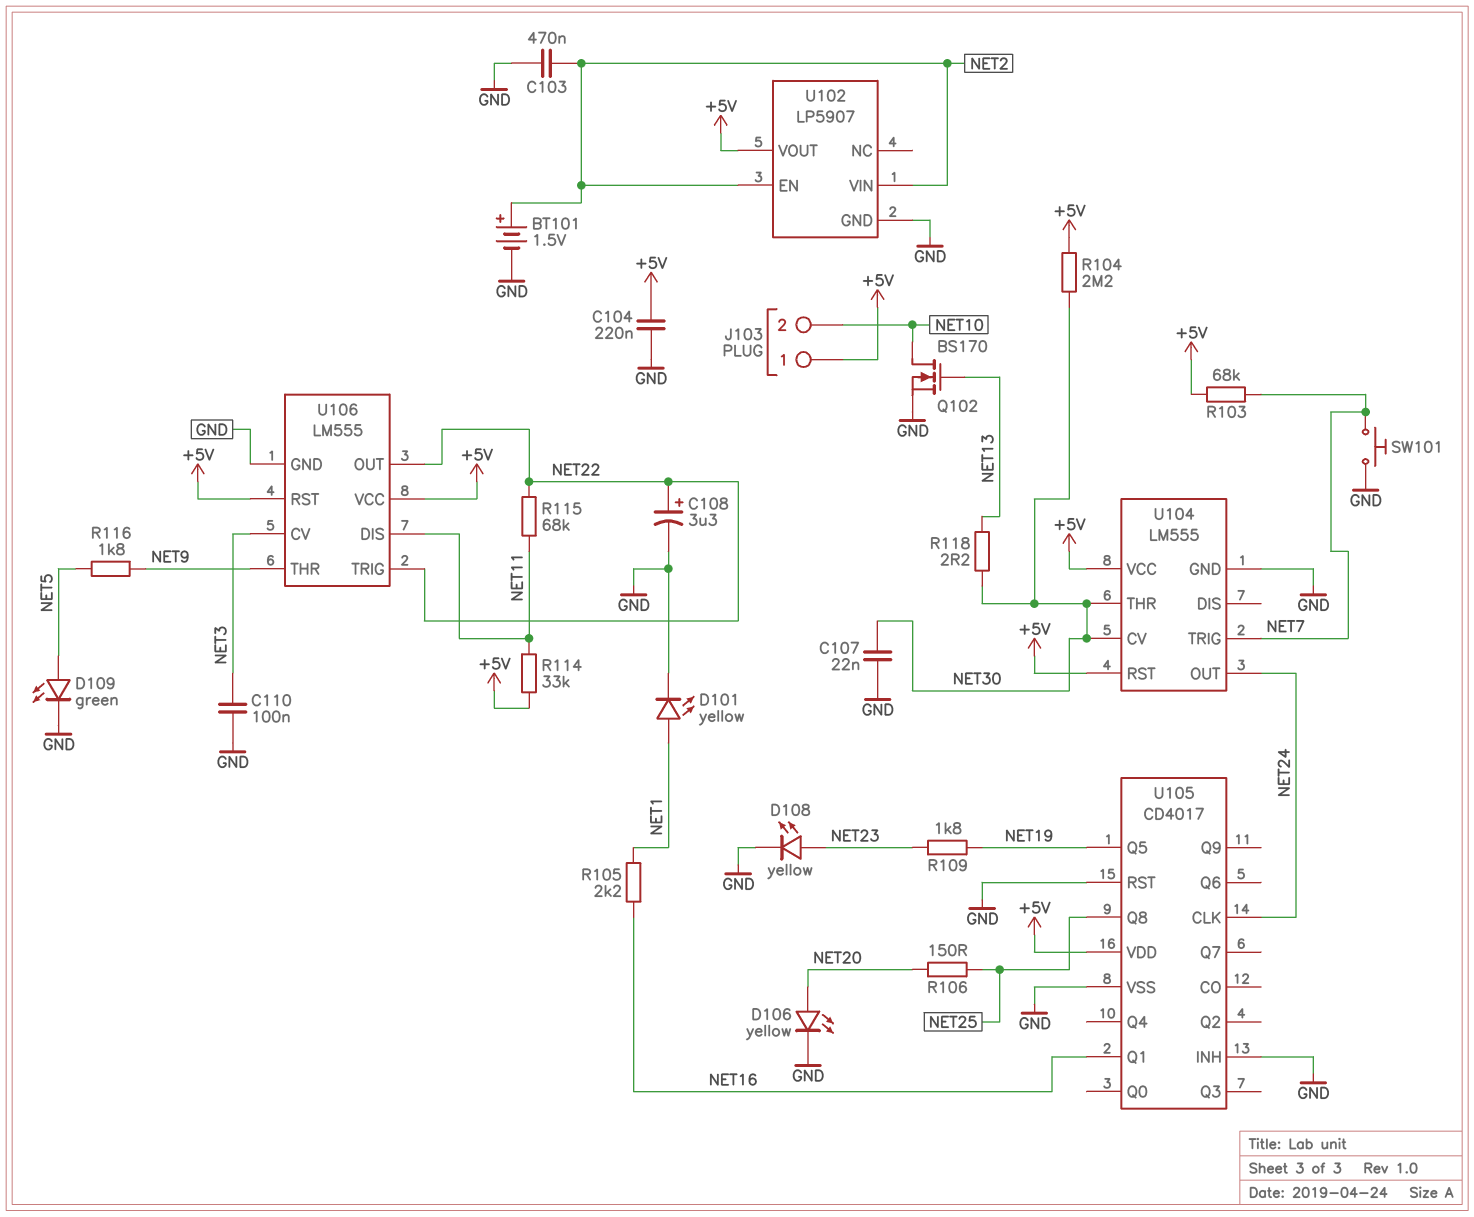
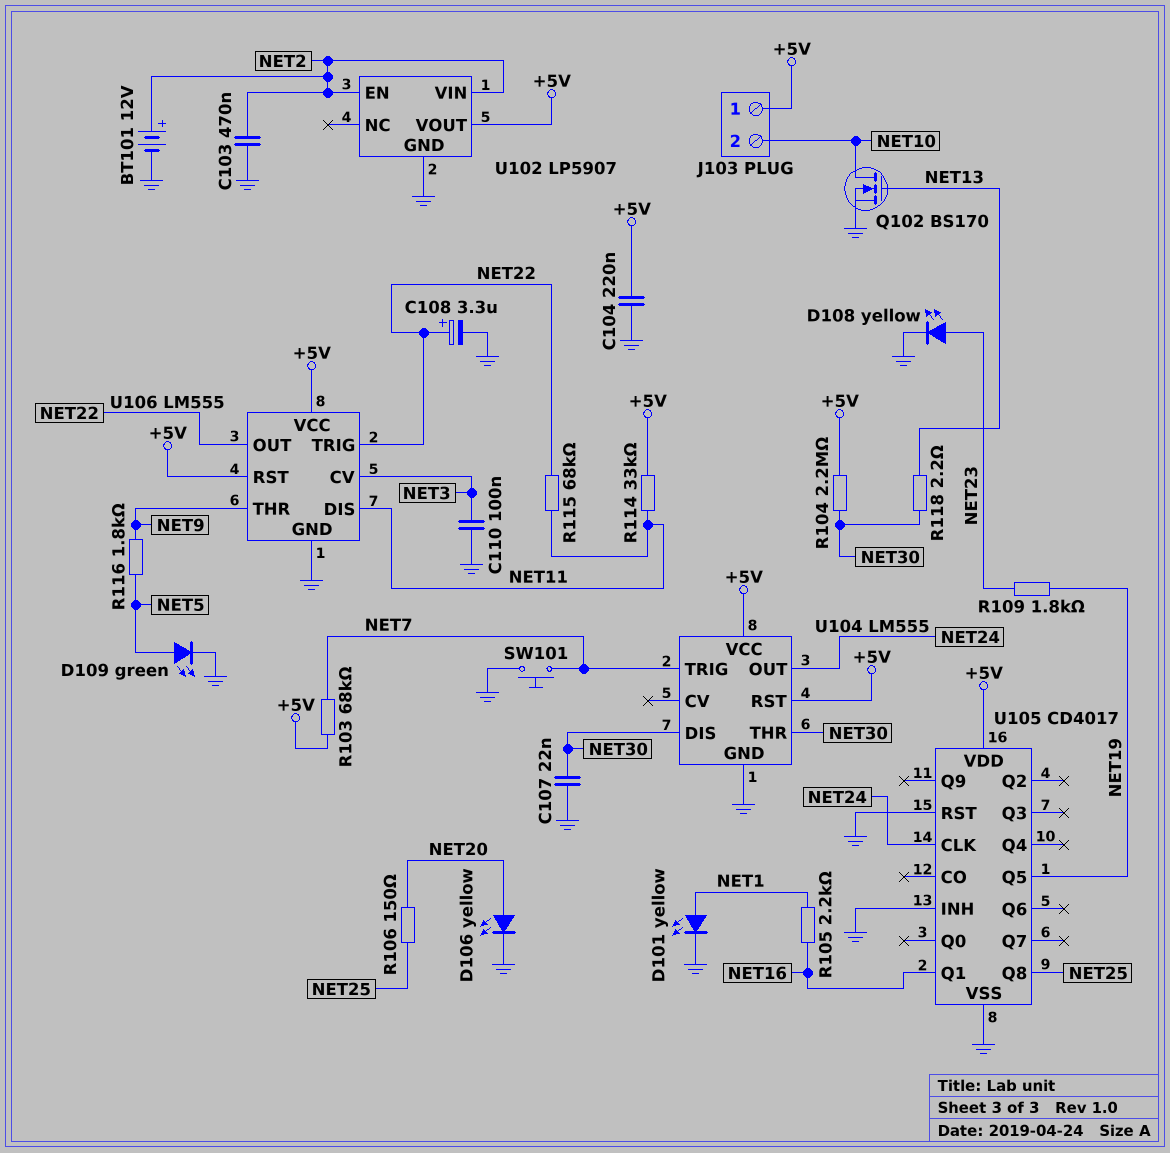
BT101: 1.5V (plus NET2, minus GND) -> 12V (plus NET2, minus GND)
U104 pin CV: NET30 -> none
U104 pin DIS: none -> NET30

